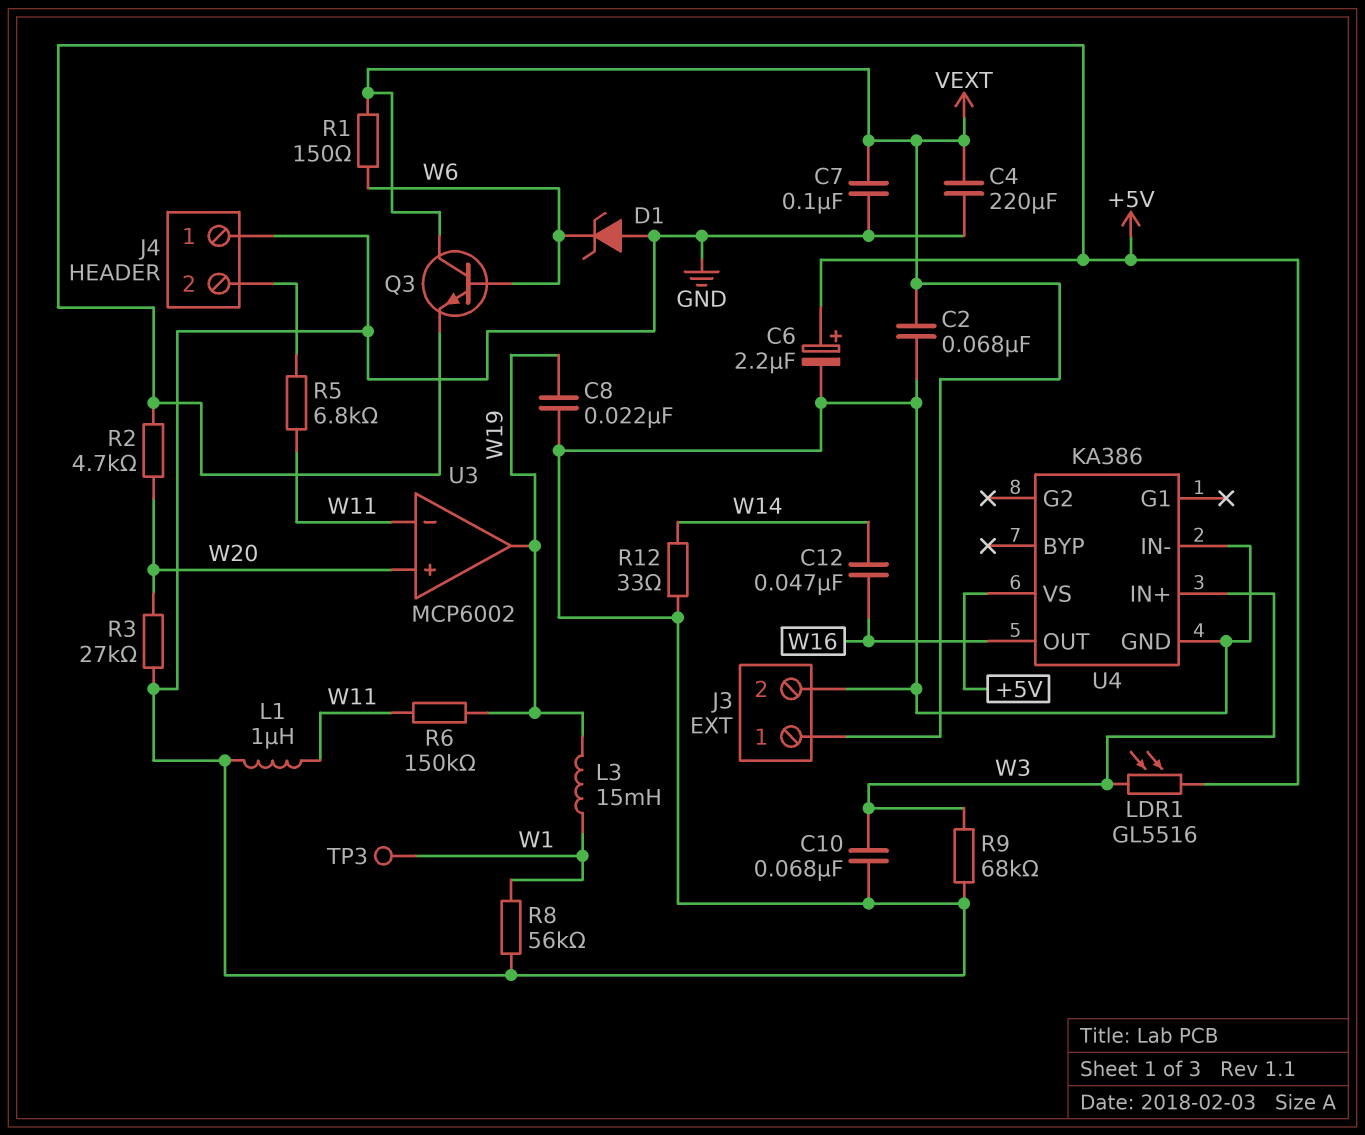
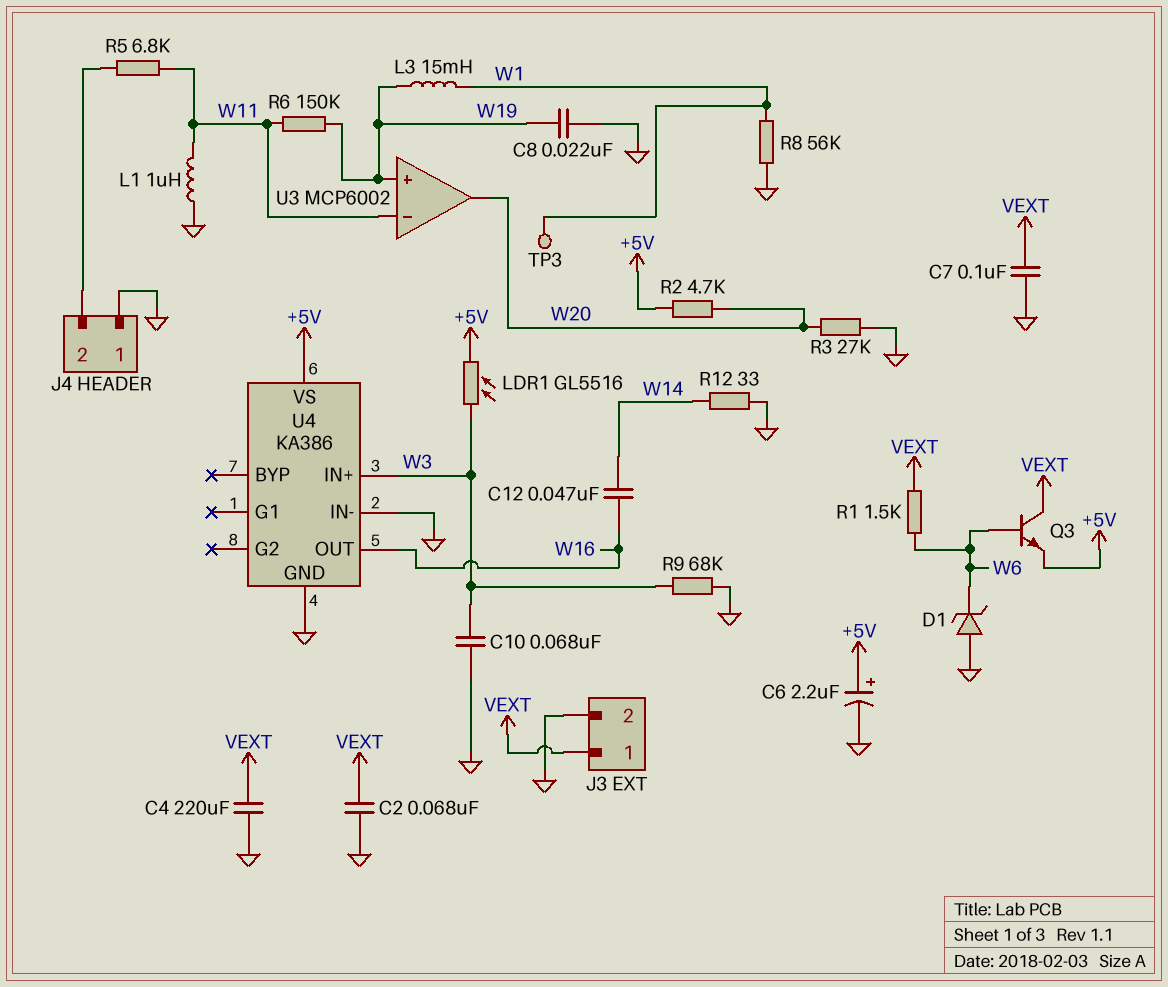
R1: 150 (VEXT, W6) -> 1.5k (VEXT, W6)
U3 pin in+: W20 -> W19
U3 pin out: W19 -> W20

